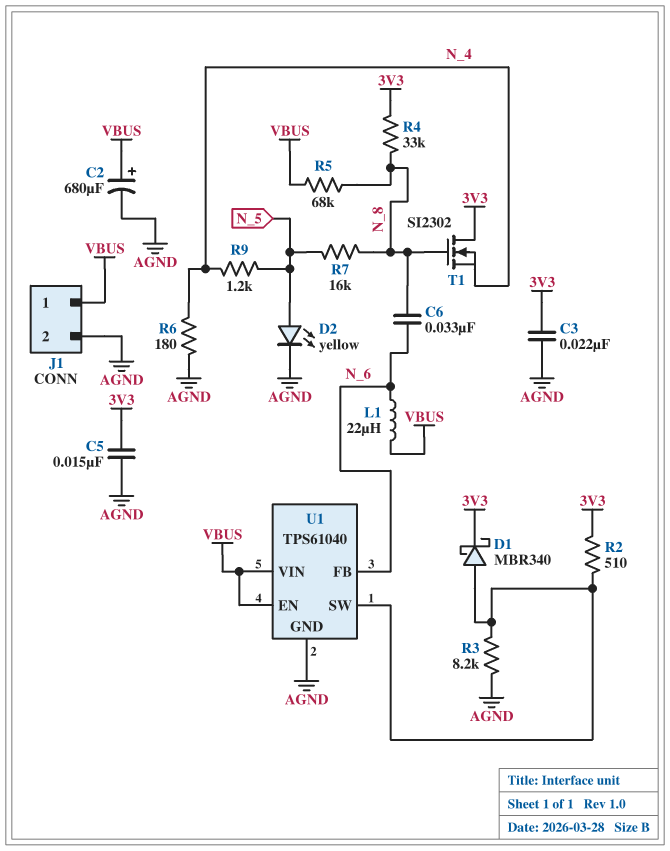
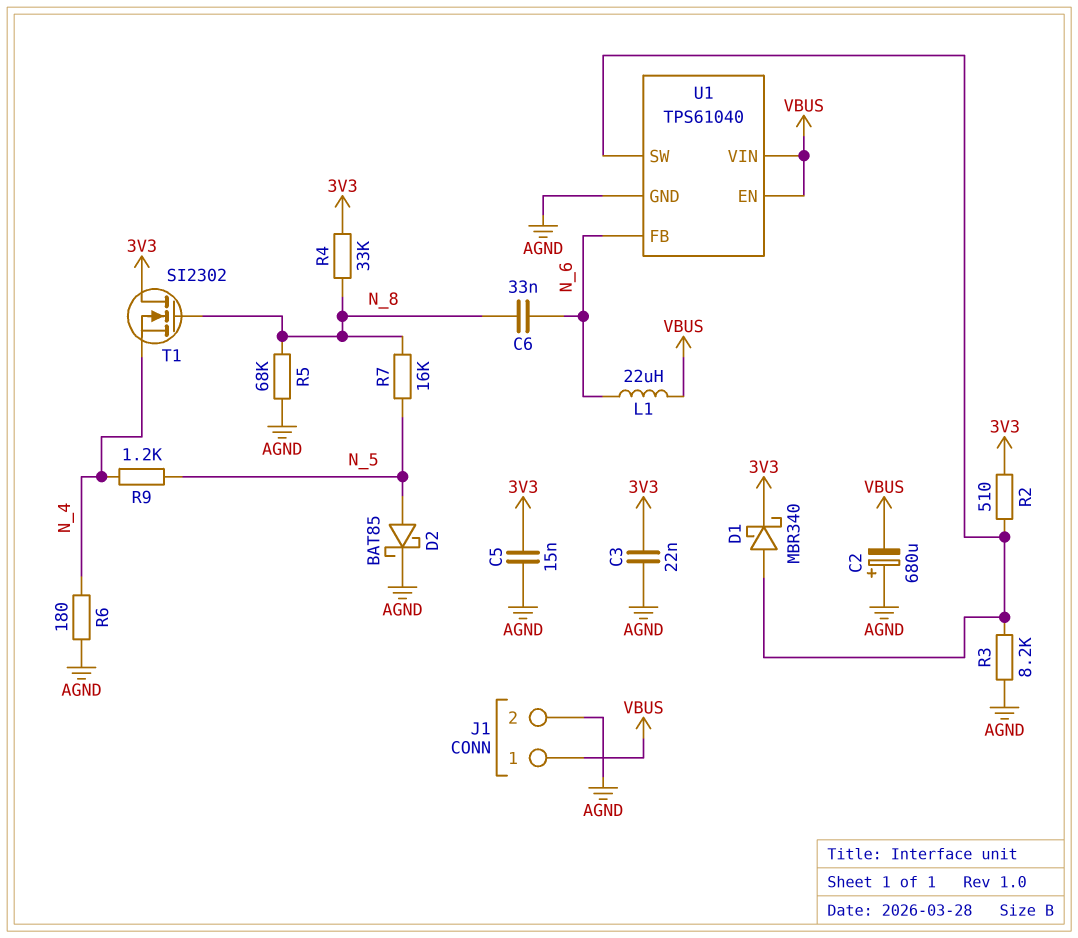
C2: 680uF (plus VBUS, minus AGND) -> 680uF (plus AGND, minus VBUS)
D2: LED yellow (A N_5, K AGND) -> schottky BAT85 (A N_5, K AGND)
R5: 68k (N_8, VBUS) -> 68k (AGND, N_8)

